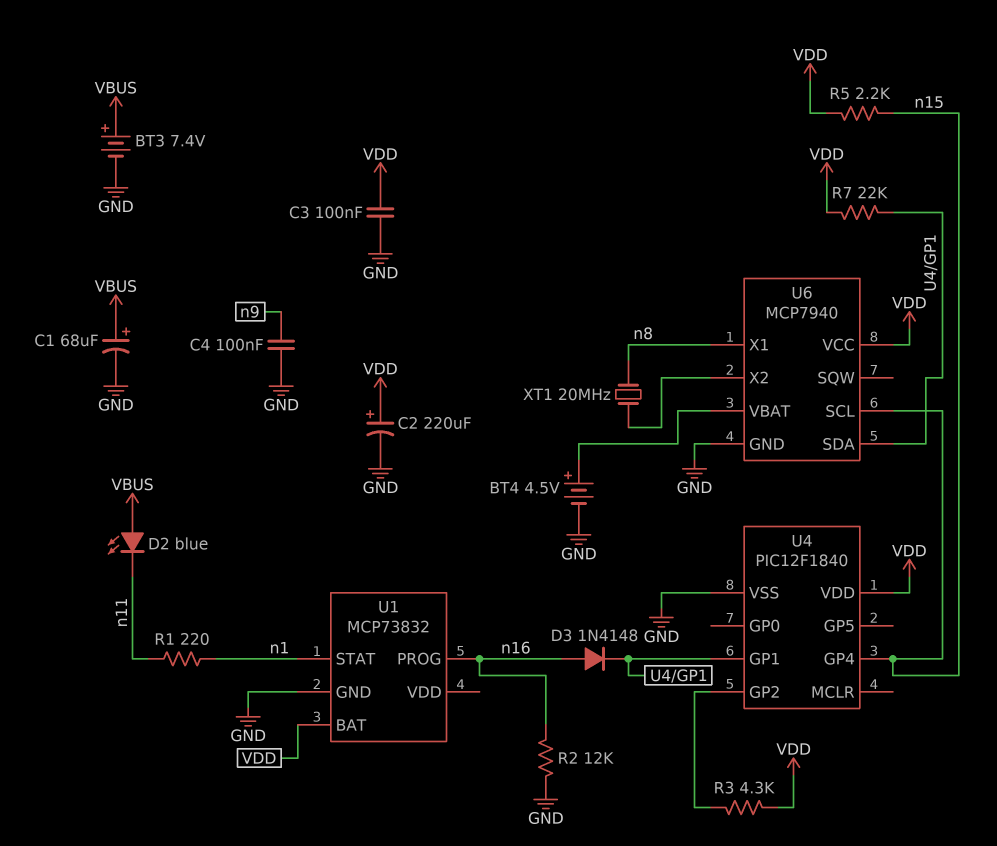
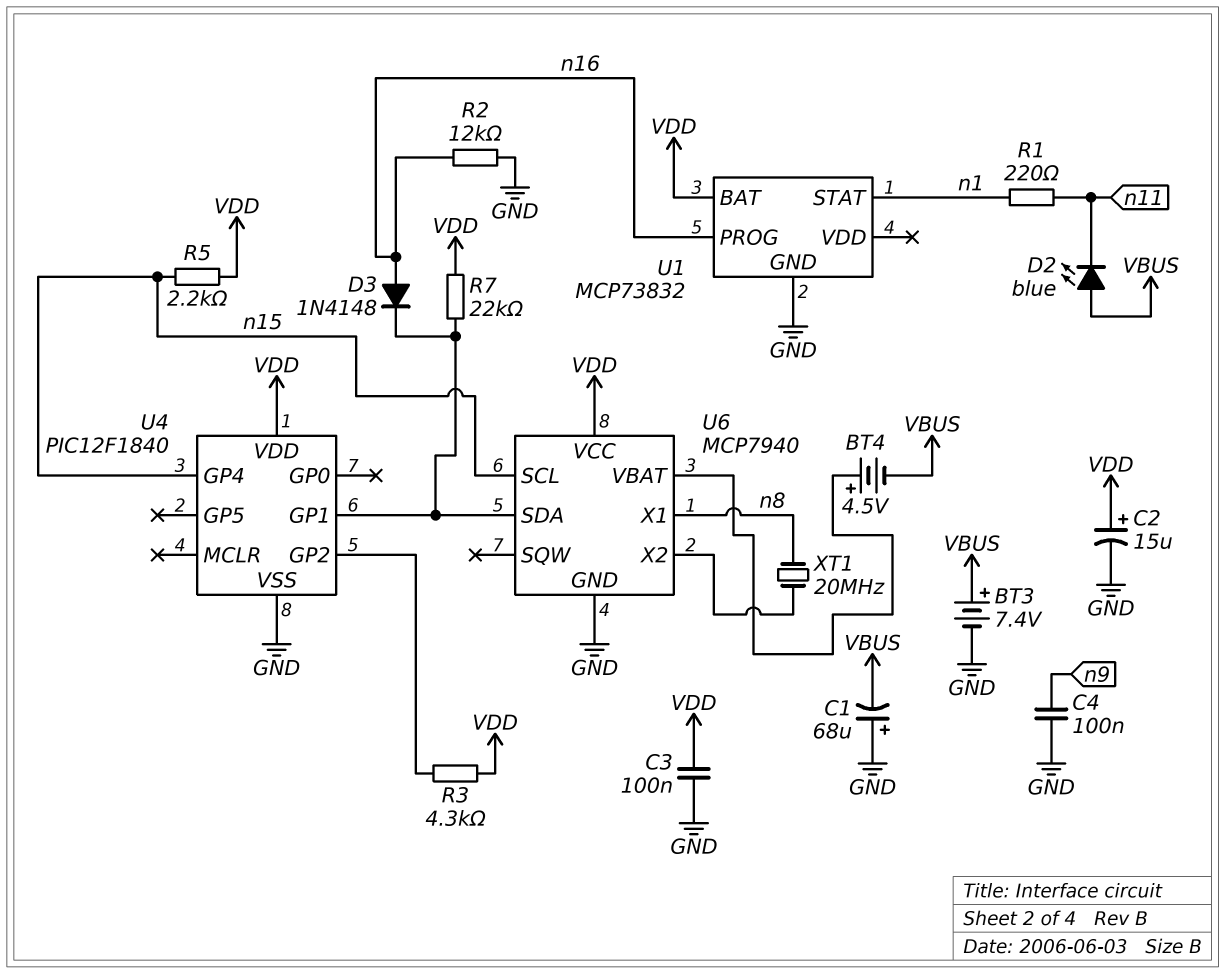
BT4: 4.5V (plus U6/VBAT, minus GND) -> 4.5V (plus U6/VBAT, minus VBUS)
C1: 68uF (plus VBUS, minus GND) -> 68uF (plus GND, minus VBUS)
C2: 220uF (plus VDD, minus GND) -> 15uF (plus VDD, minus GND)

